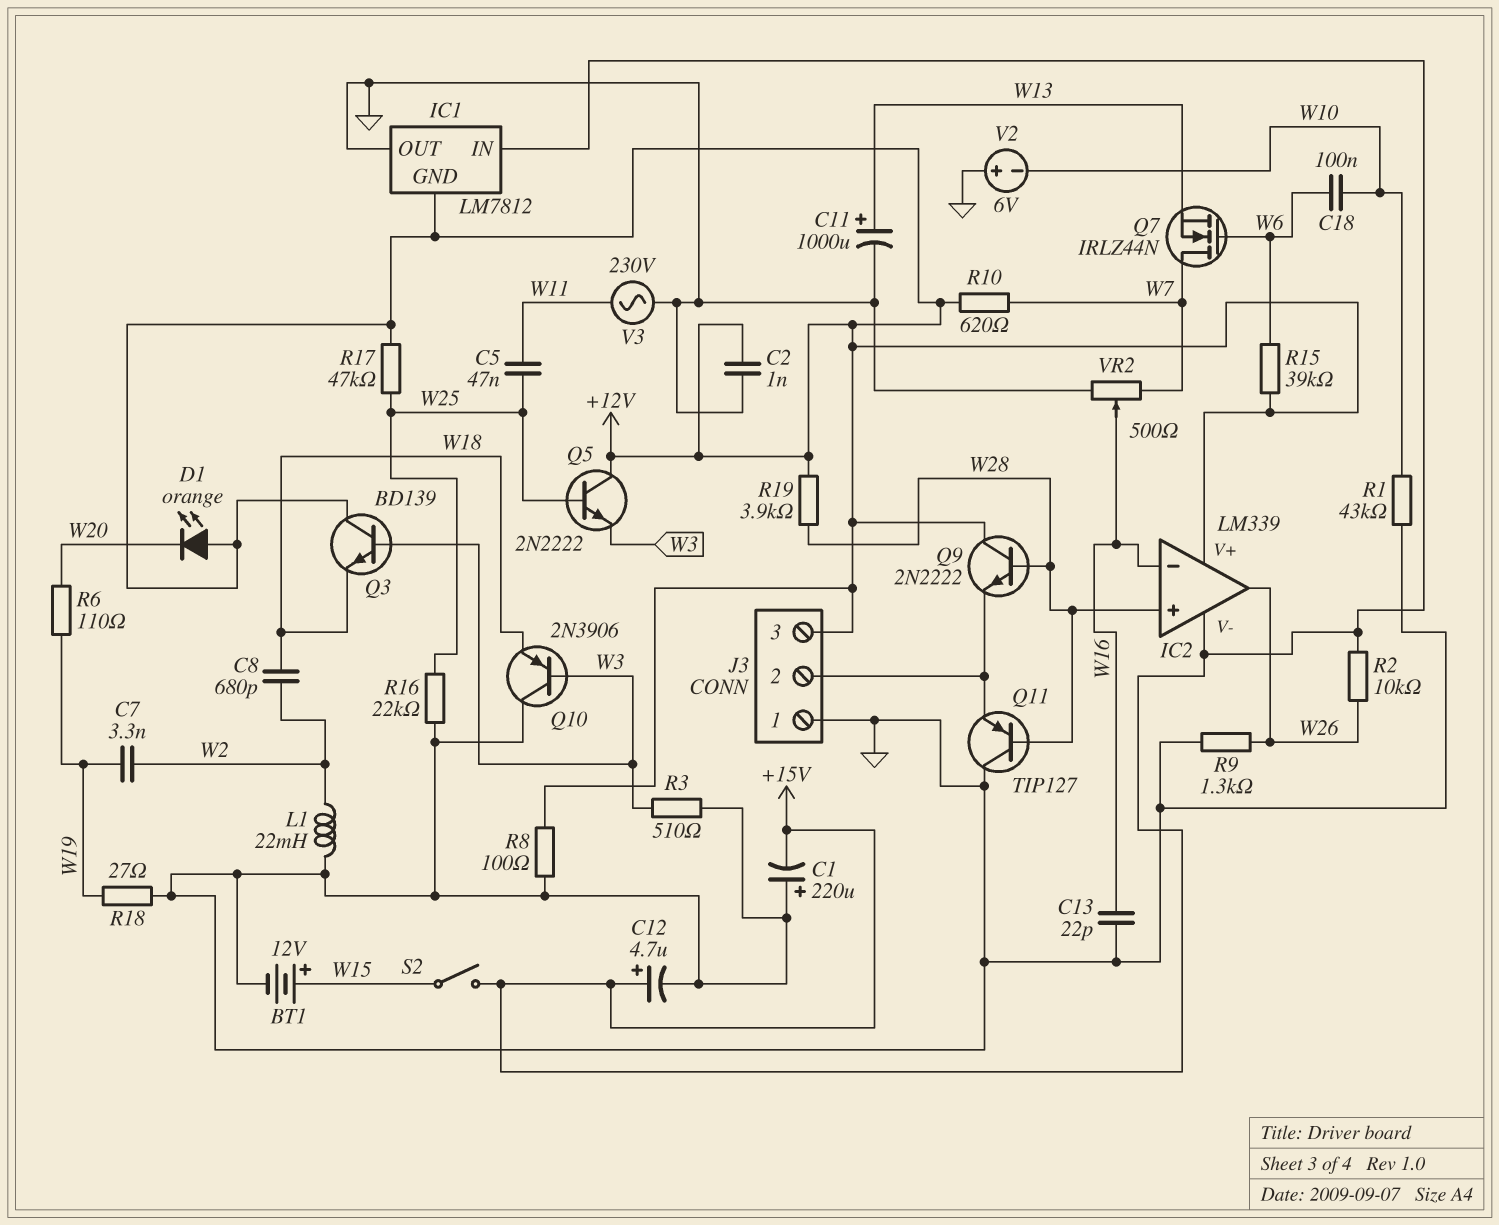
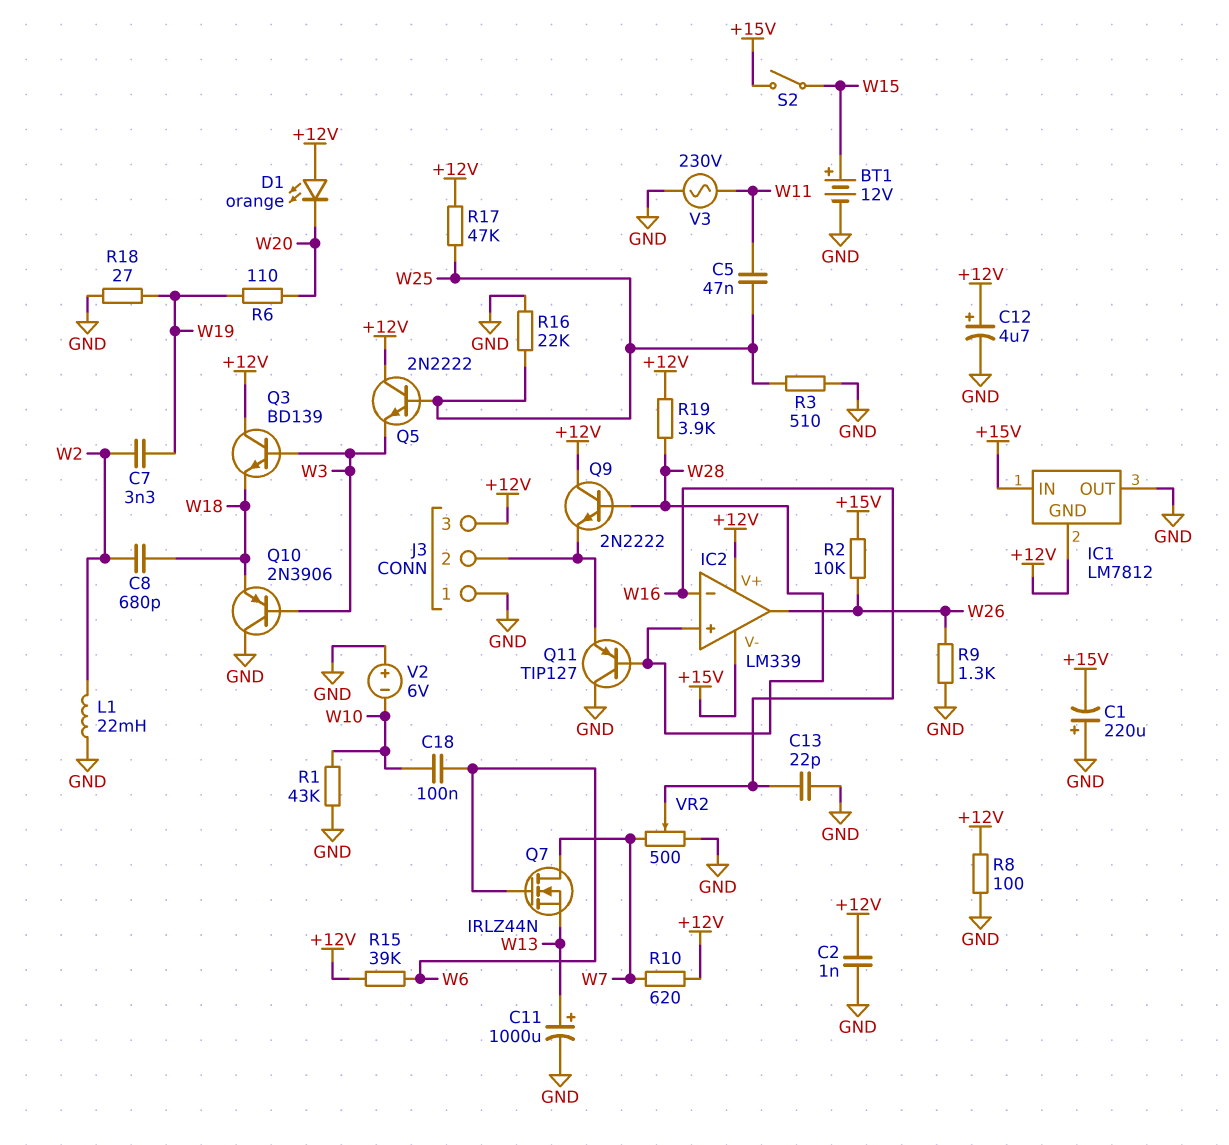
C12: 4.7uF (plus +15V, minus GND) -> 4.7uF (plus +12V, minus GND)
R3: 510 (GND, W3) -> 510 (GND, W25)

